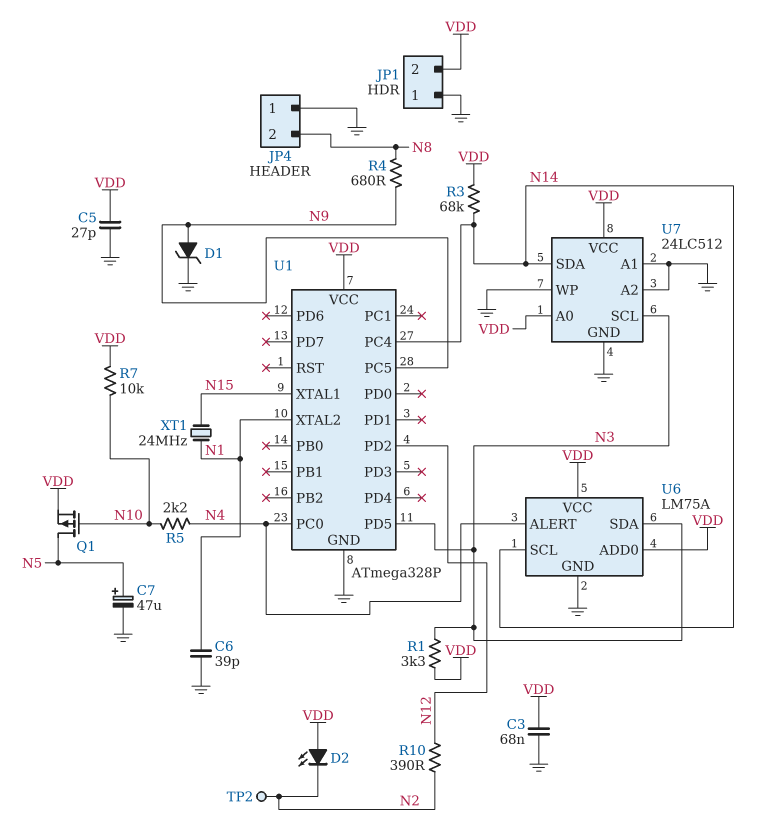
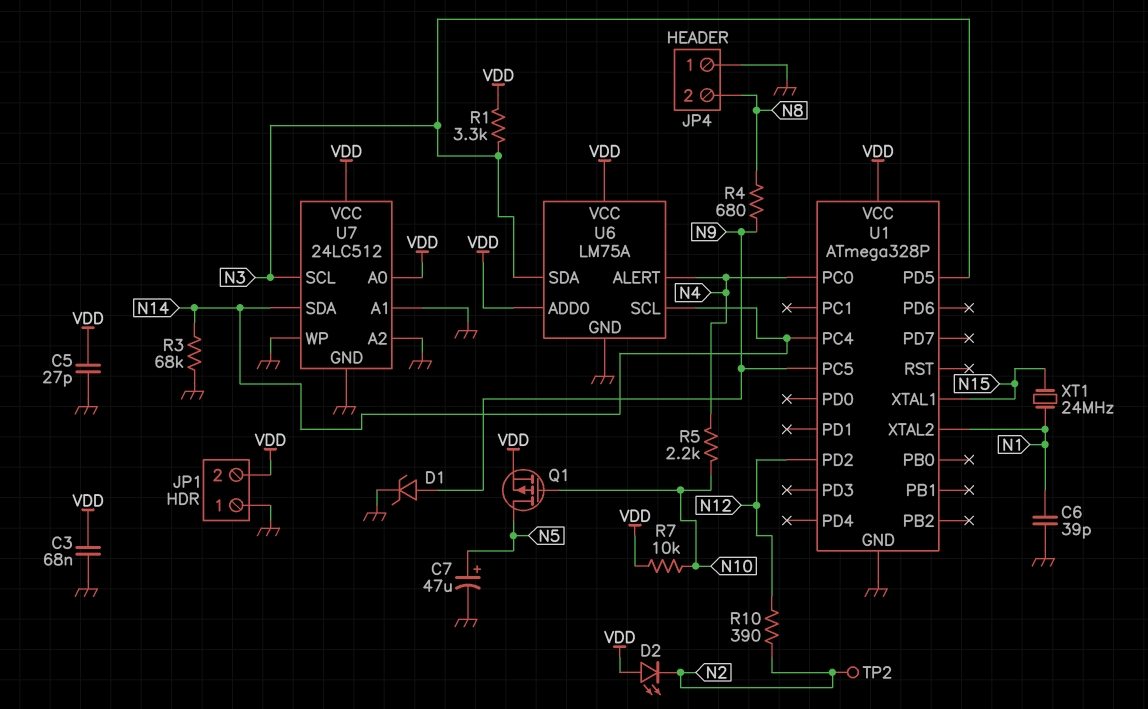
R3: 68k (N14, VDD) -> 68k (GND, N14)

